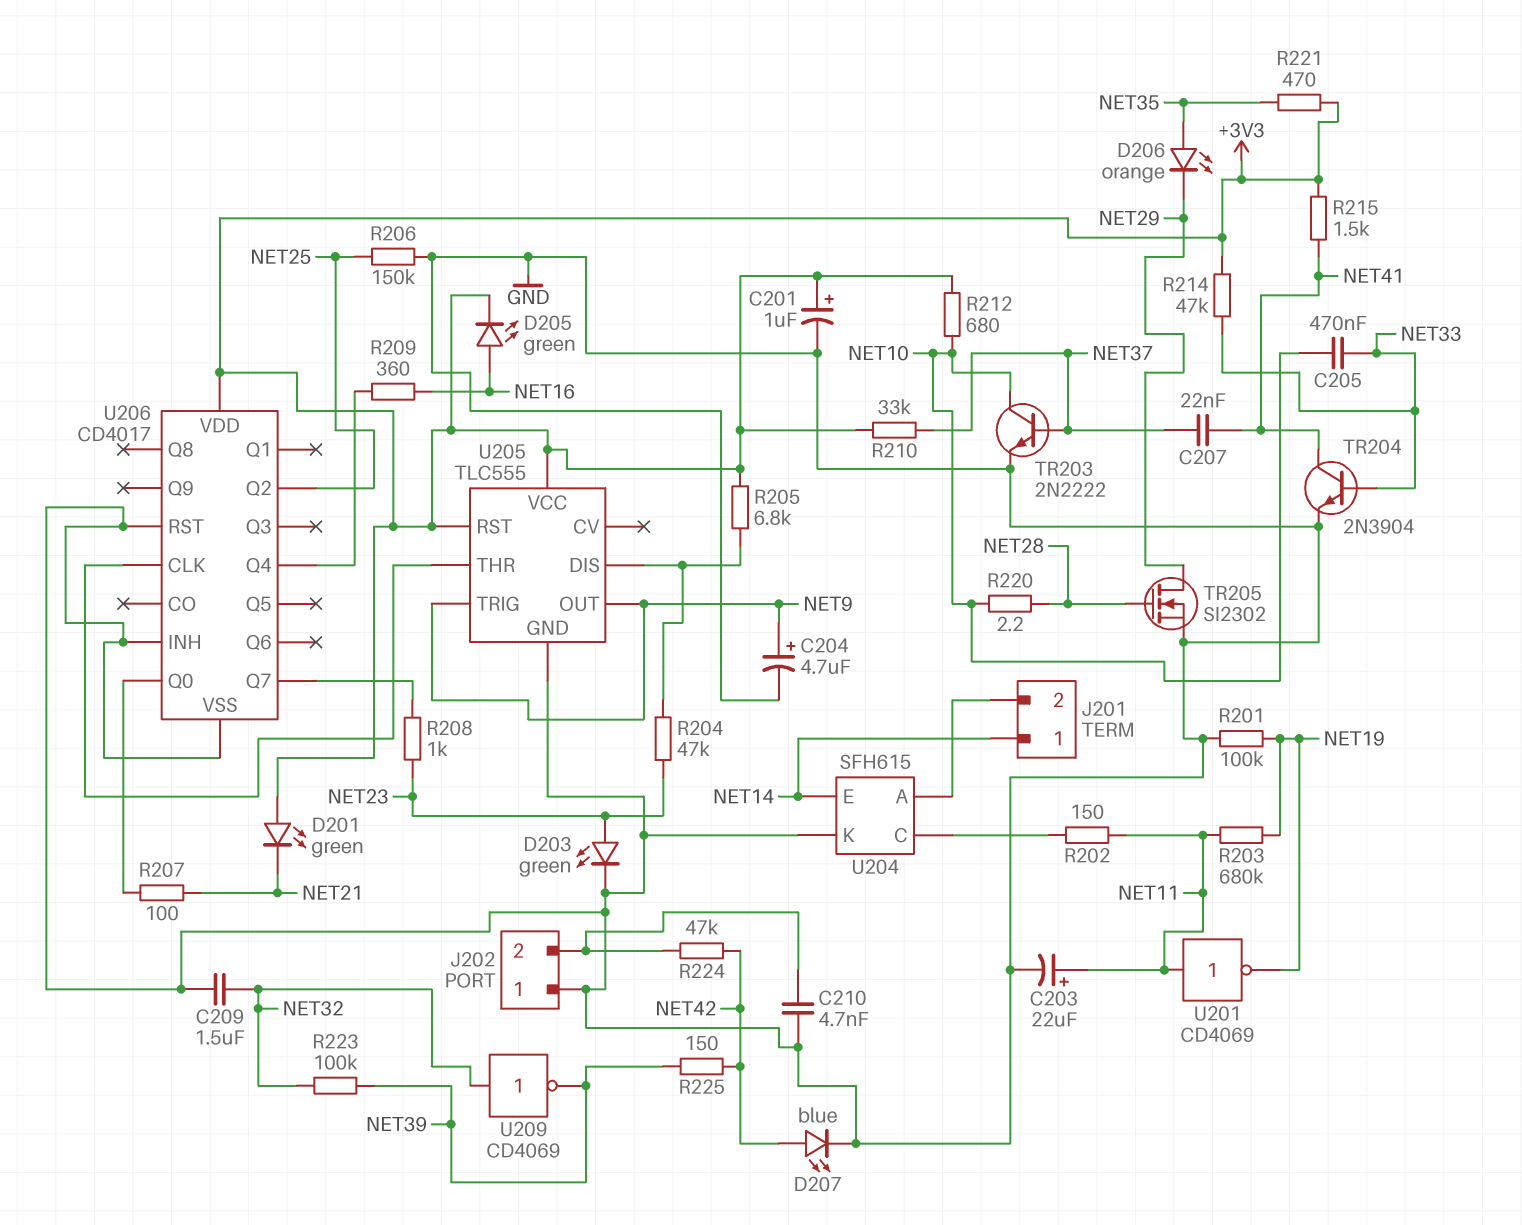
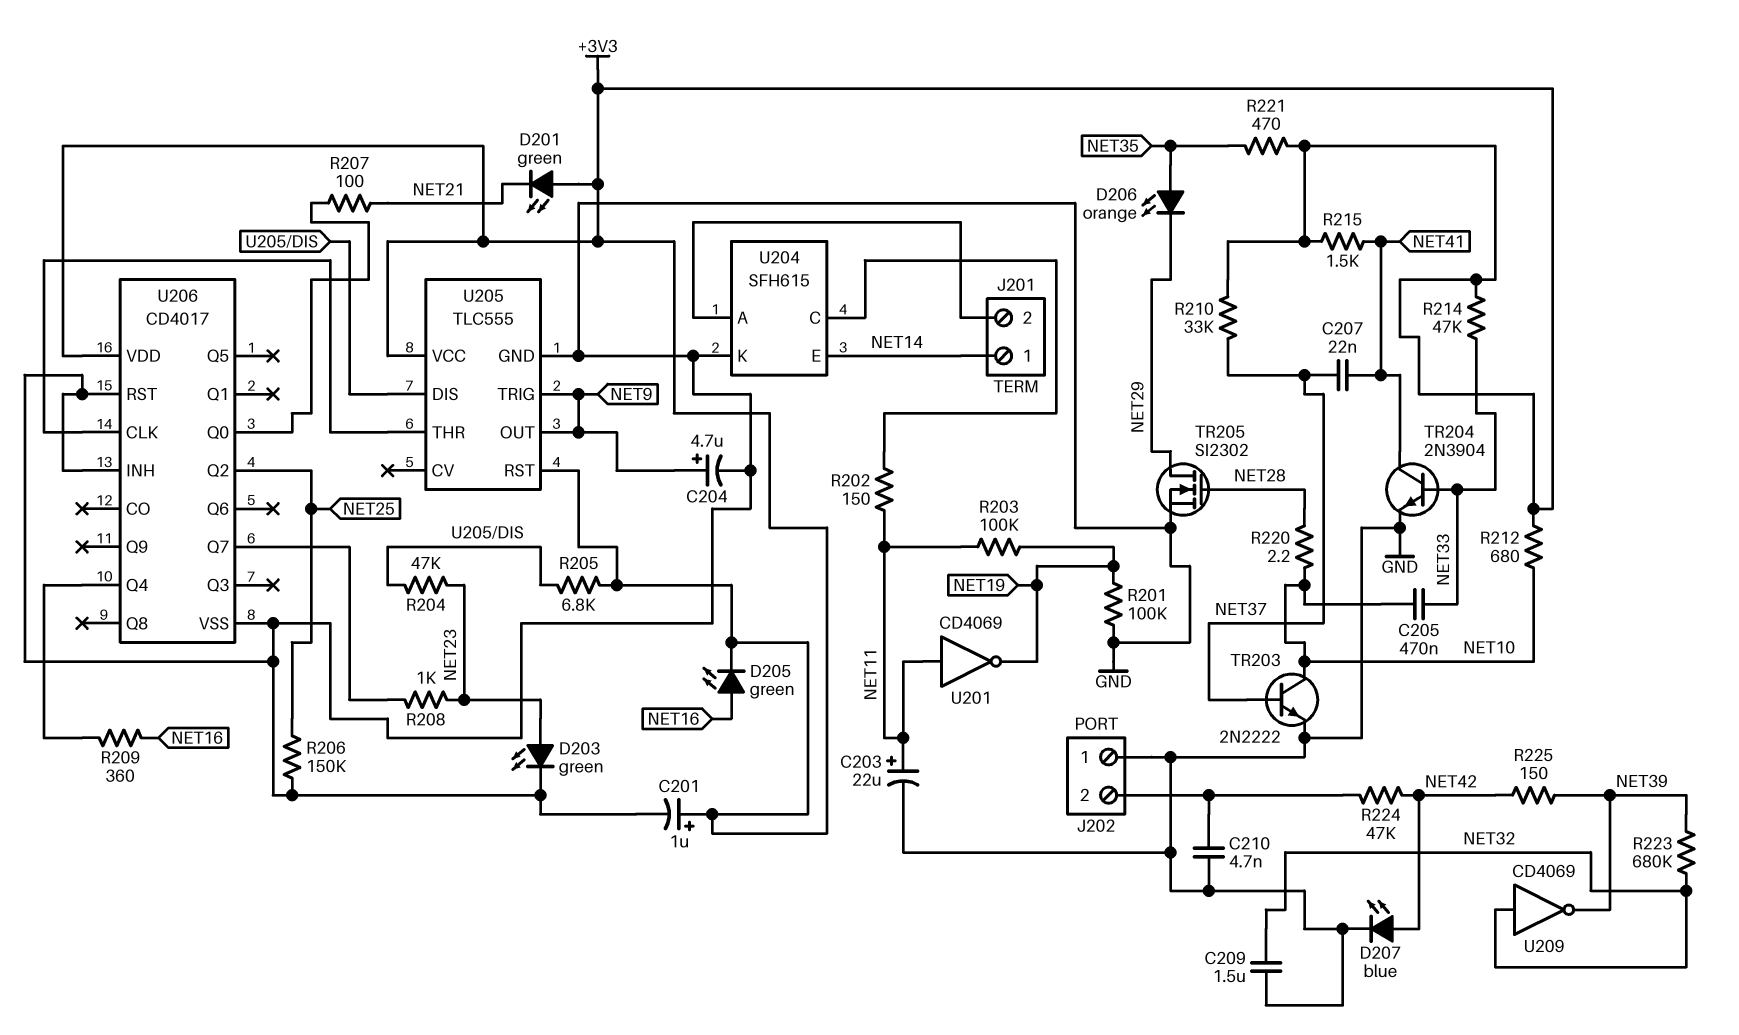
R203: 680k (NET11, NET19) -> 100k (NET11, NET19)
R223: 100k (NET32, NET39) -> 680k (NET32, NET39)

